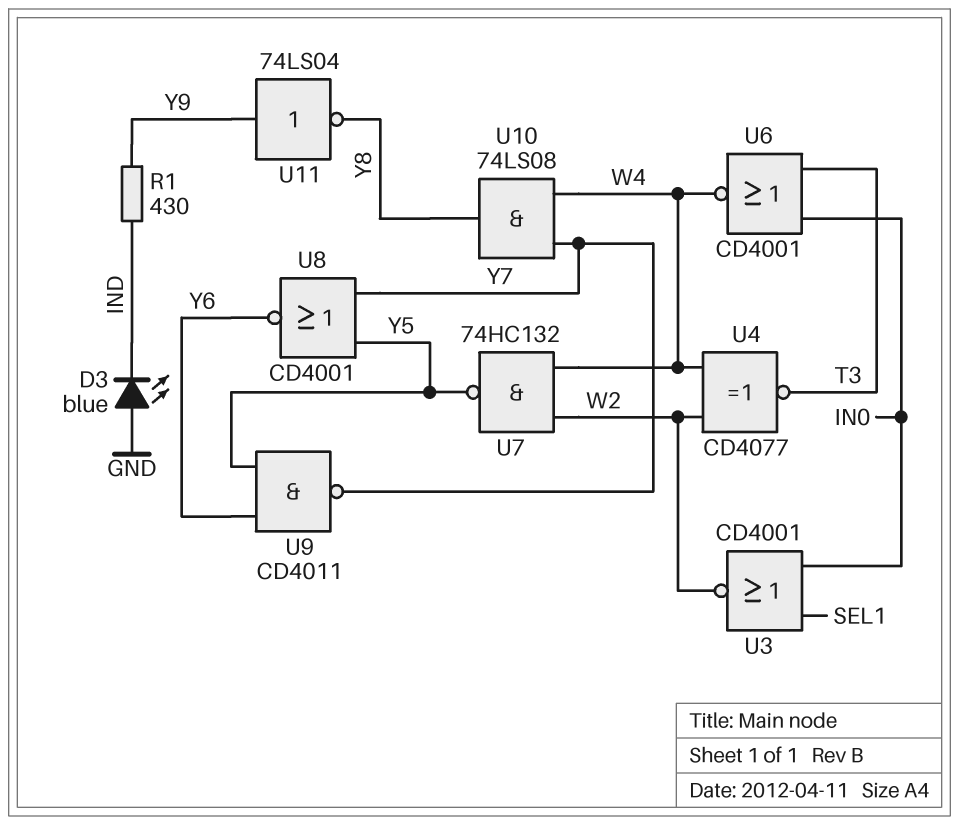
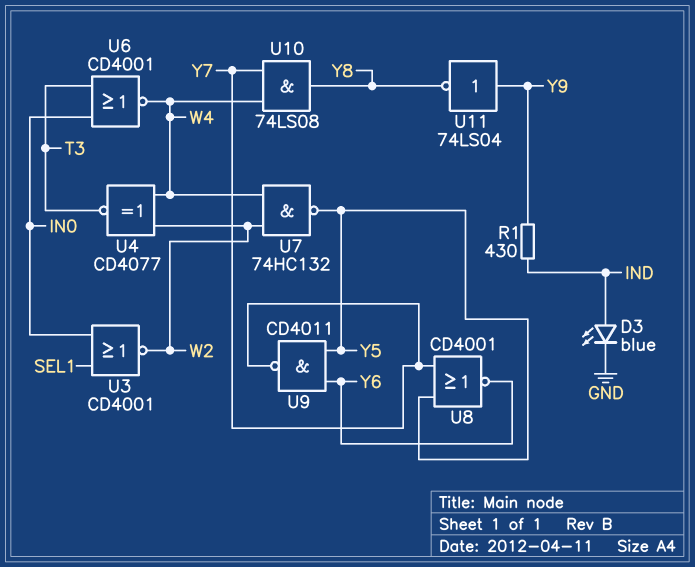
D3: LED blue (A GND, K IND) -> LED blue (A IND, K GND)

